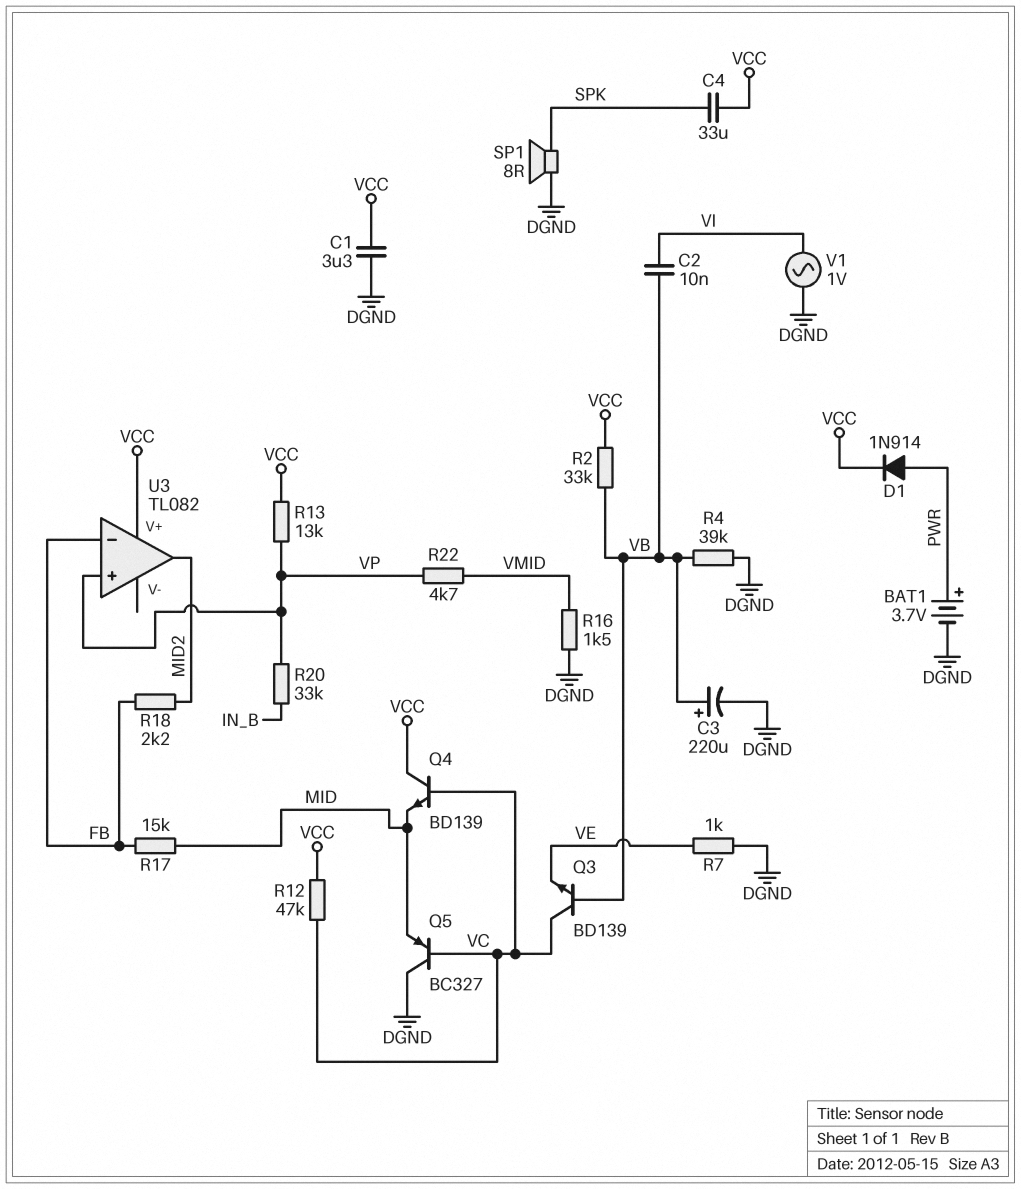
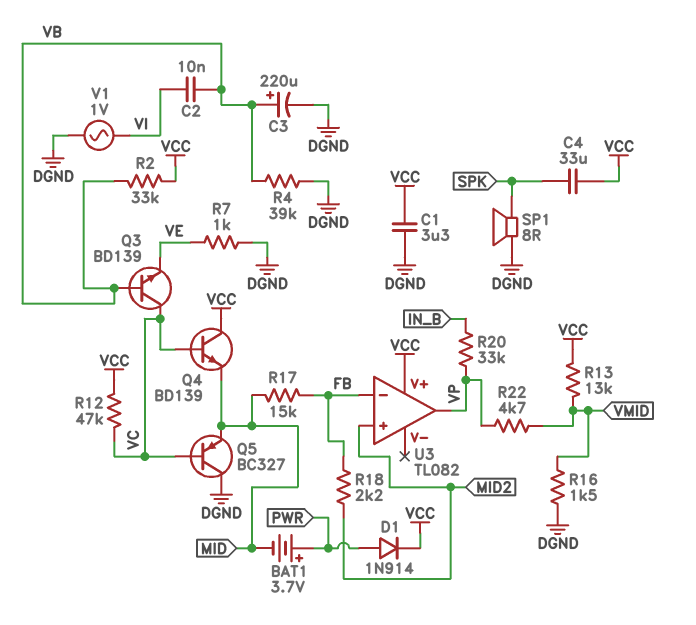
BAT1: 3.7V (plus PWR, minus DGND) -> 3.7V (plus PWR, minus MID)
R13: 13k (VCC, VP) -> 13k (VCC, VMID)
U3 pin in+: VP -> MID2
U3 pin out: MID2 -> VP

